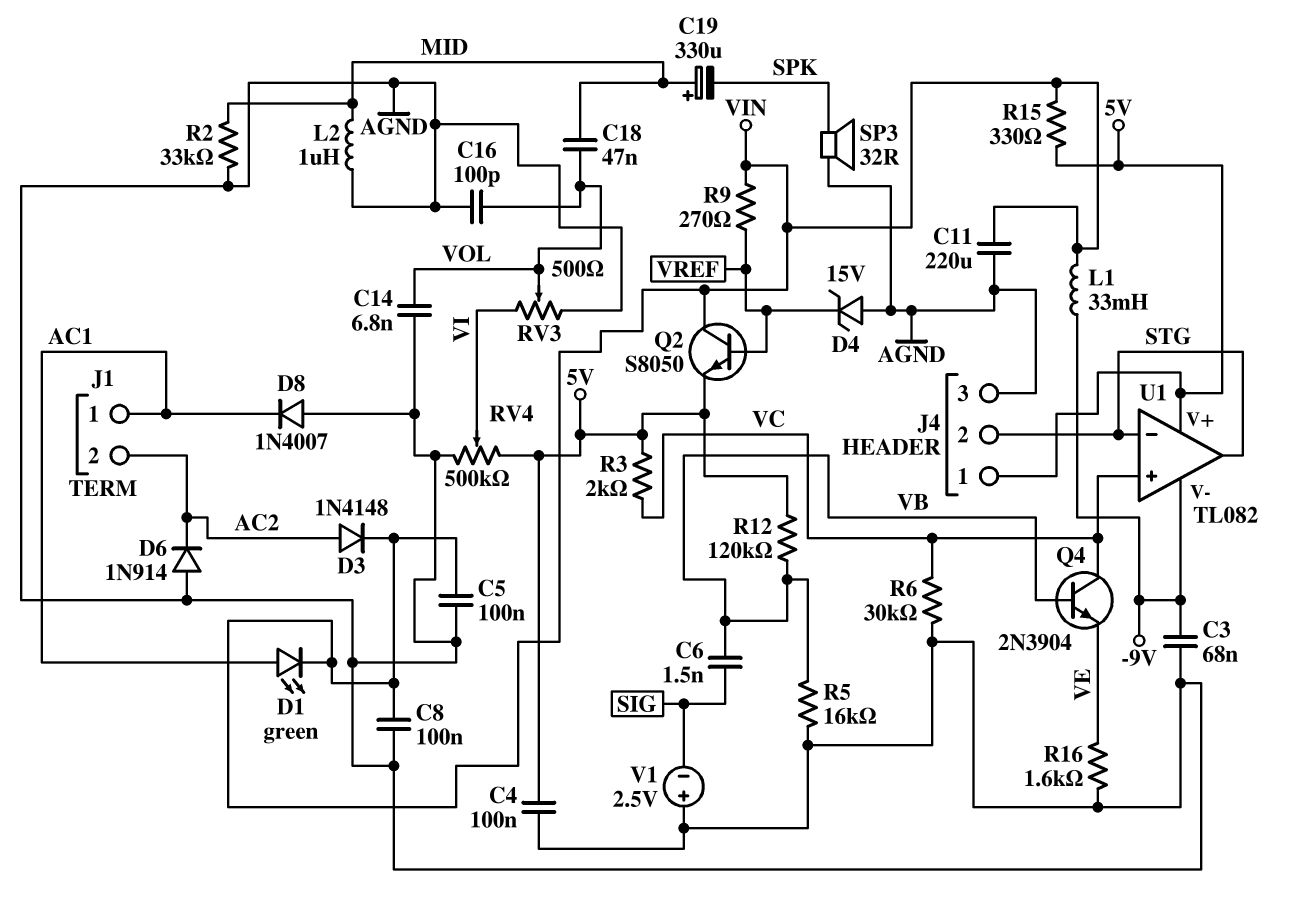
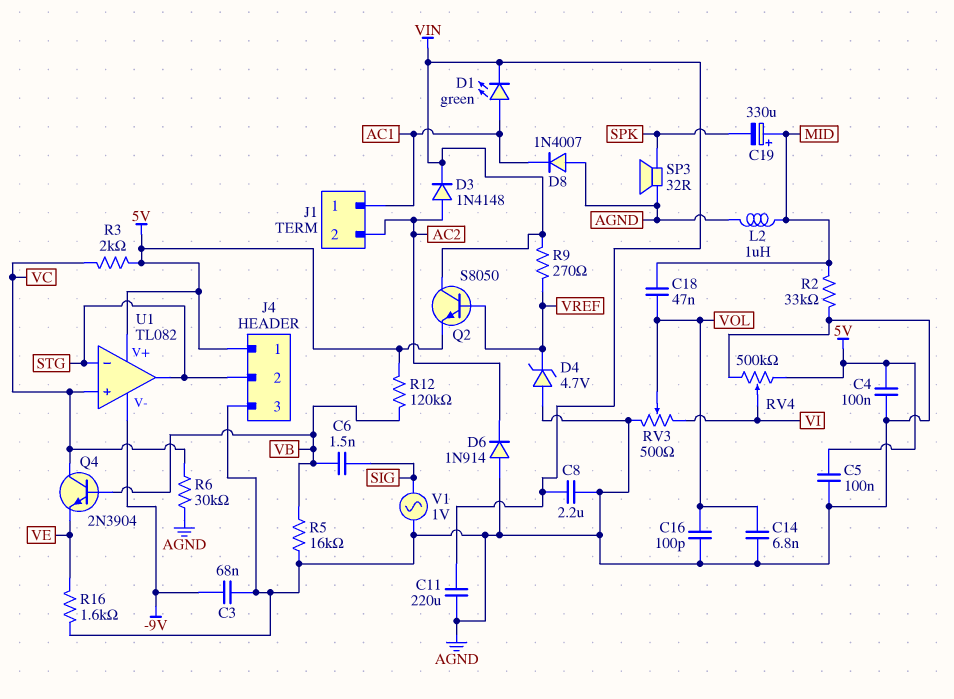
C5: 100nF (AGND, VIN) -> 100nF (5V, AGND)
C8: 100nF (AGND, VIN) -> 2.2uF (AGND, VIN)
D4: zener 15V (A AGND, K VREF) -> zener 4.7V (A AGND, K VREF)
L1: 33mH (-9V, VIN) -> none
R15: 330 (5V, VIN) -> none
V1: 2.5V (plus AGND, minus SIG) -> AC 1V (AGND, SIG)

